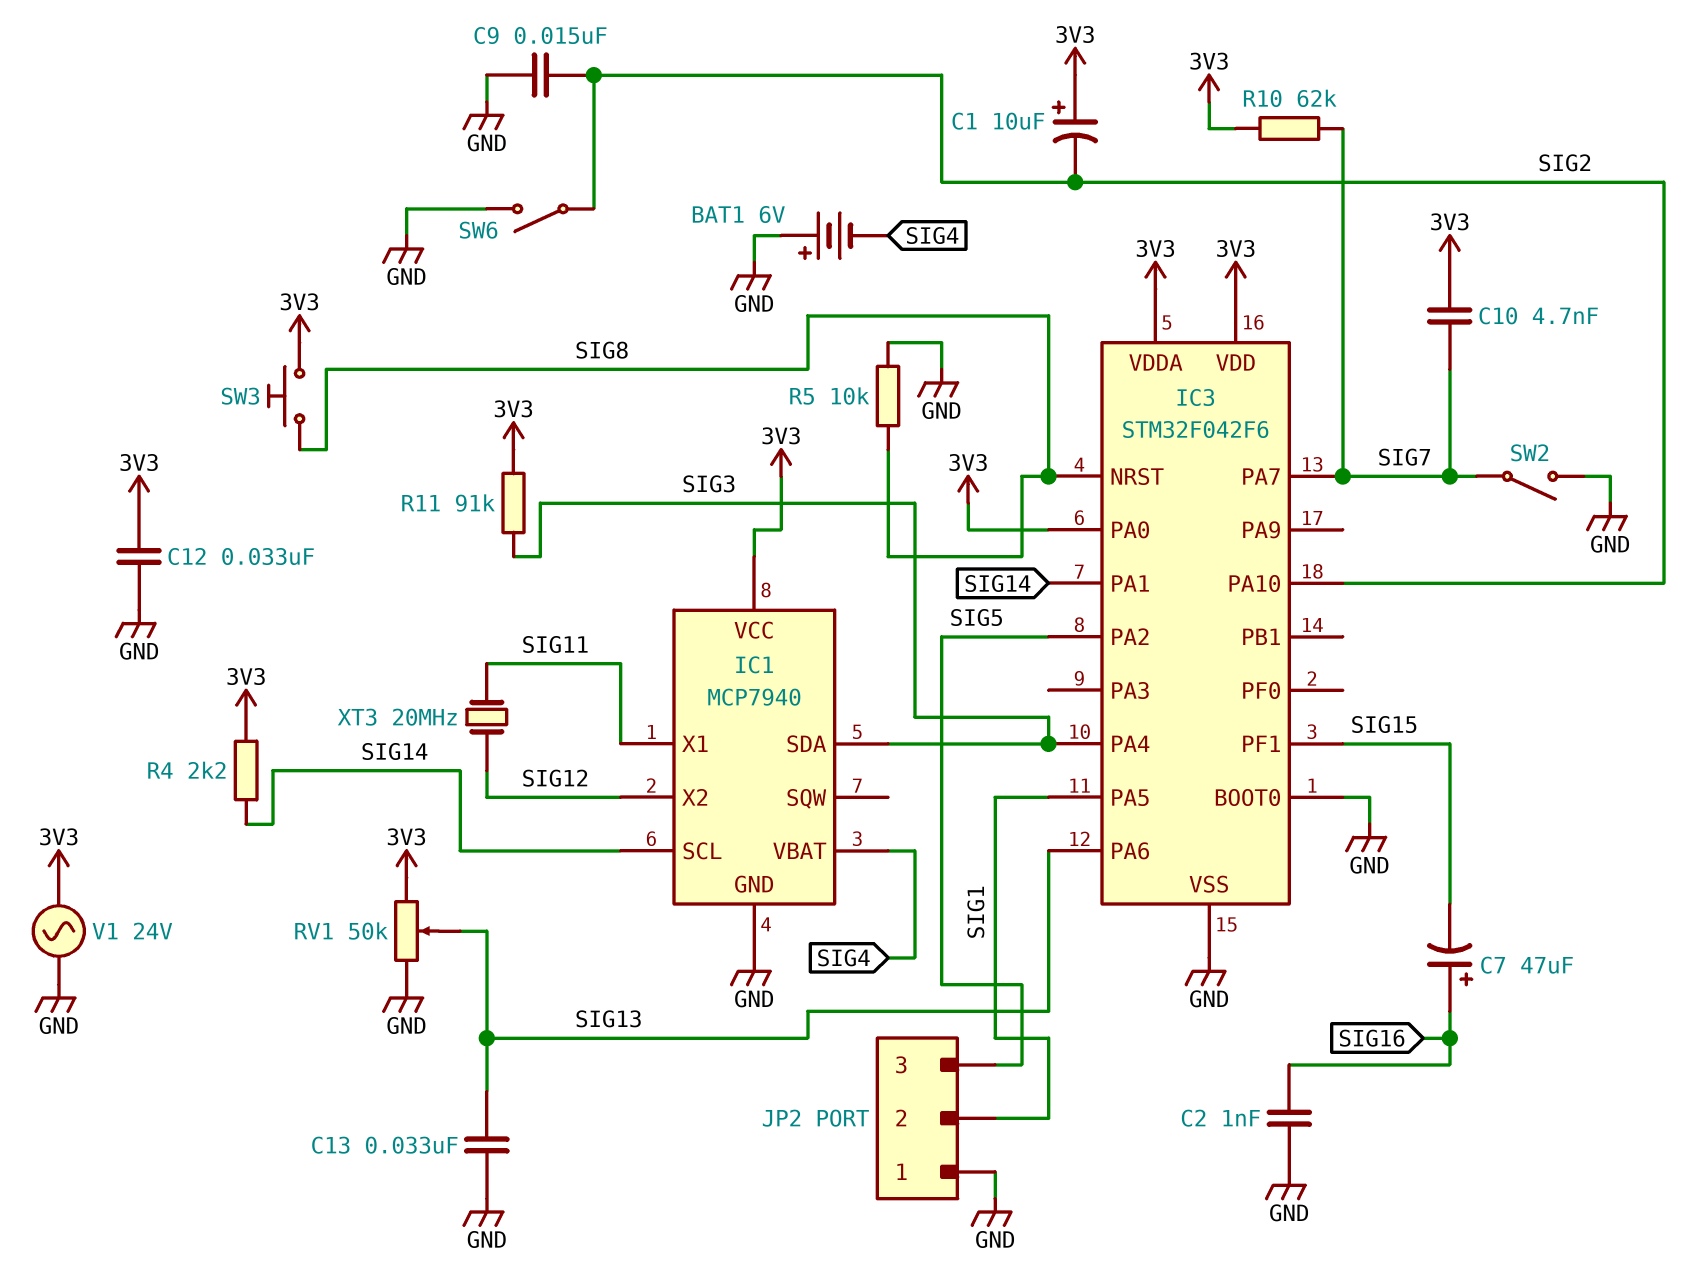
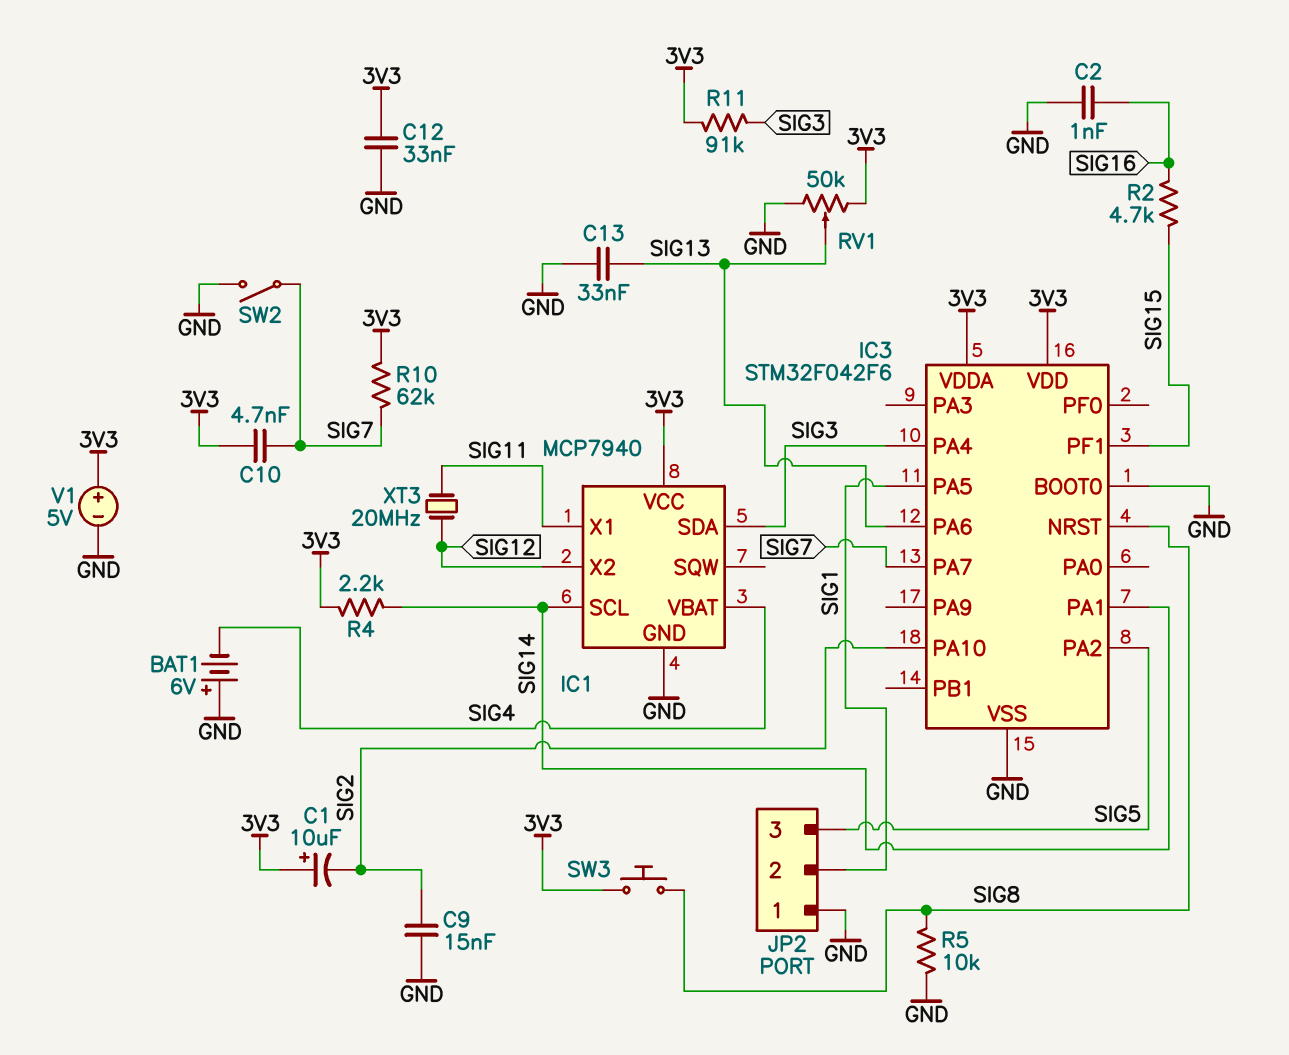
C7: 47uF (plus SIG16, minus SIG15) -> none
IC3 pin PA0: 3V3 -> none
R2: none -> 4.7k (SIG15, SIG16)
SW6: switch (GND, SIG2) -> none
V1: AC 24V (3V3, GND) -> 5V (plus 3V3, minus GND)

